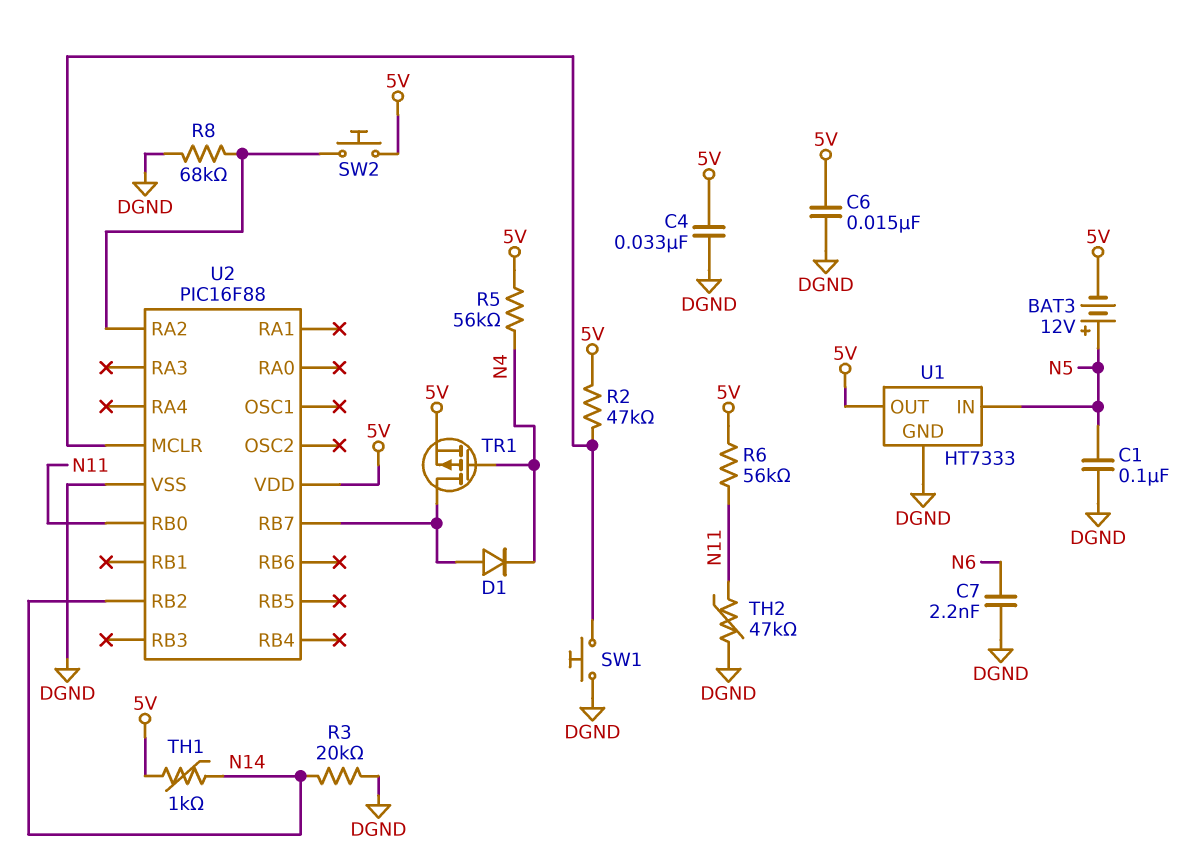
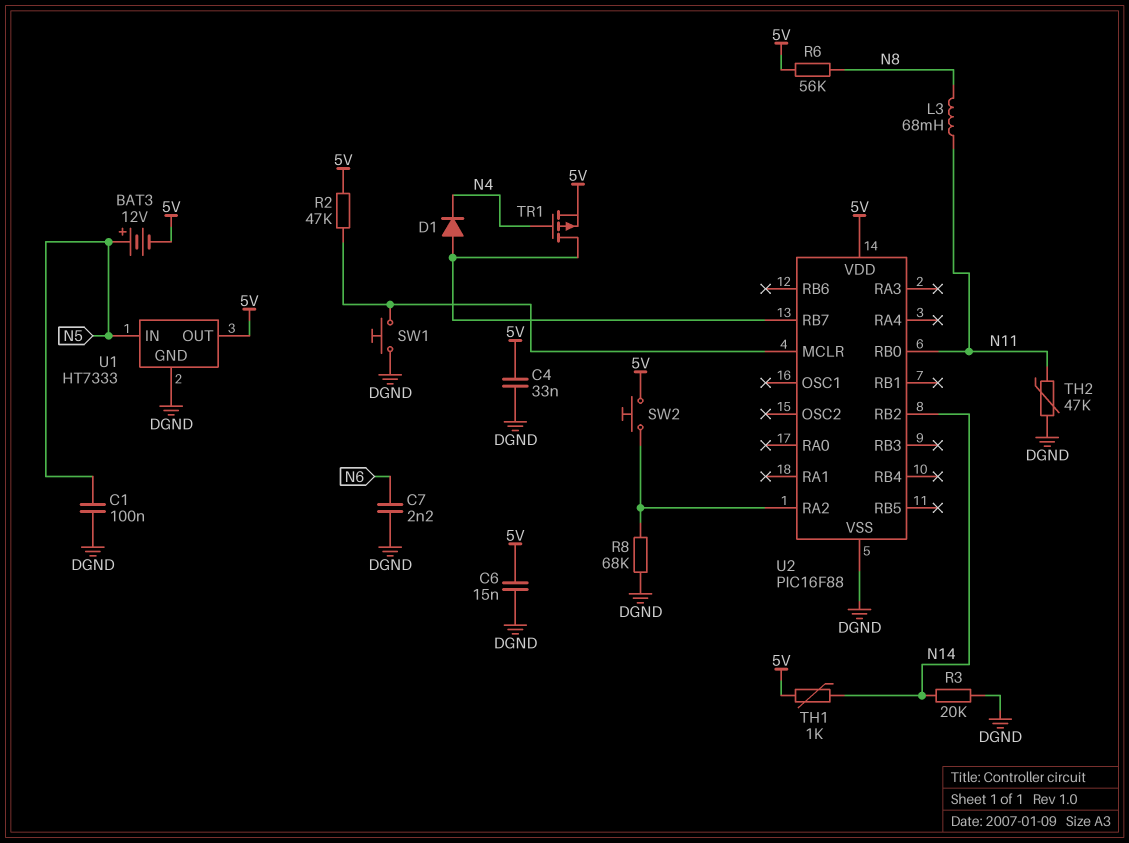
L3: none -> 68mH (N8, N11)
R5: 56k (5V, N4) -> none
R6: 56k (5V, N11) -> 56k (5V, N8)

